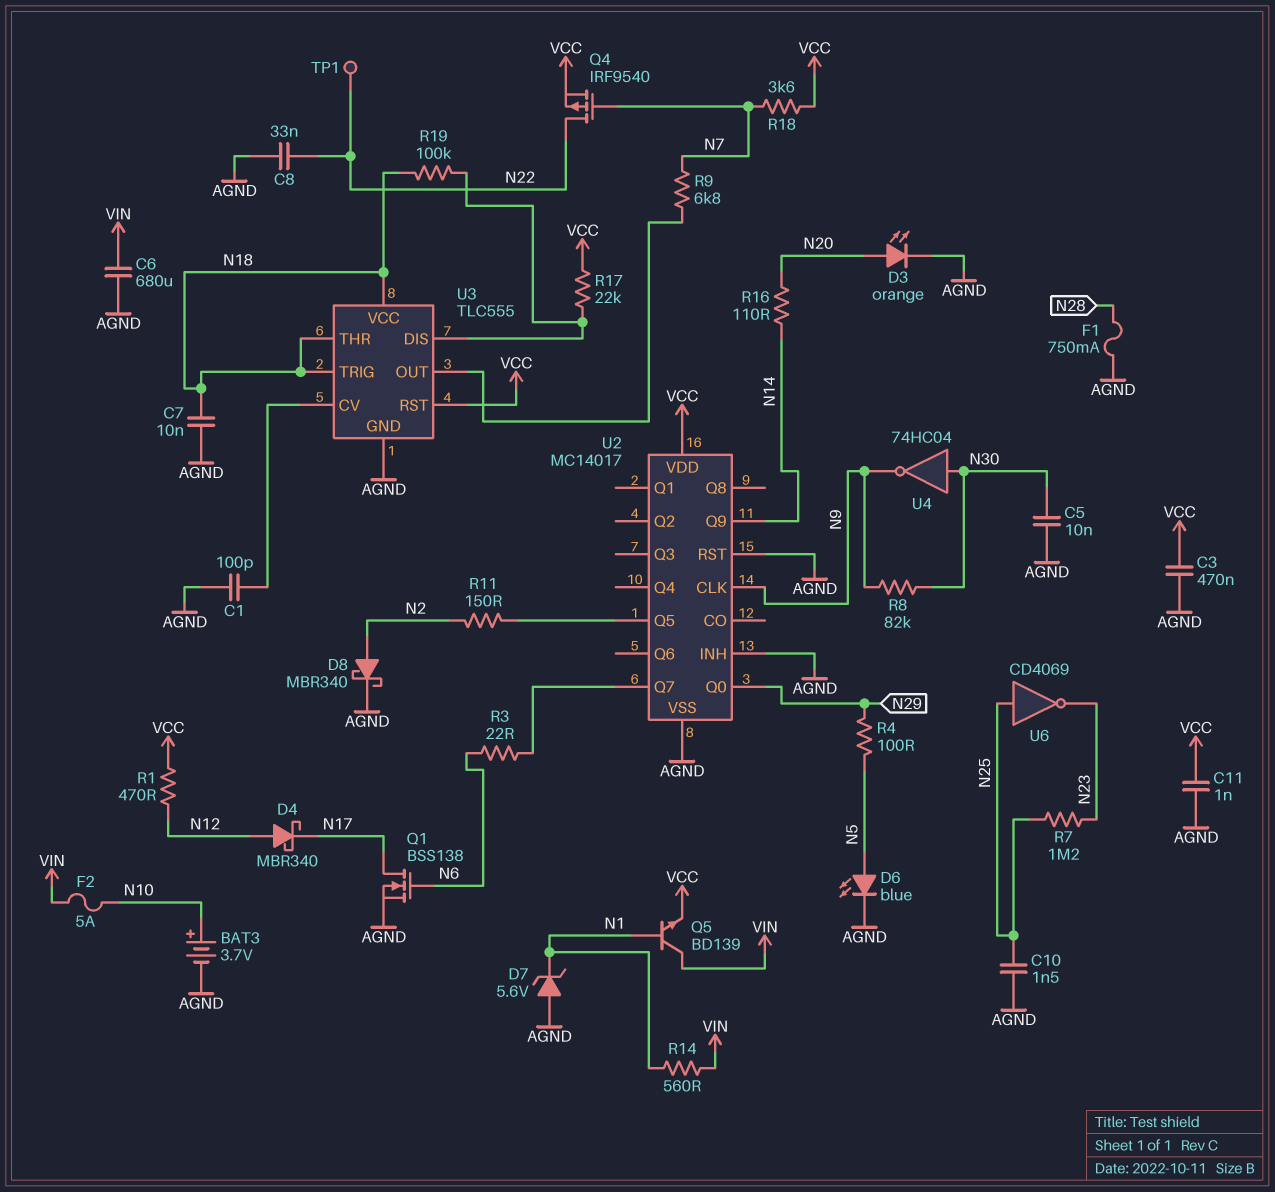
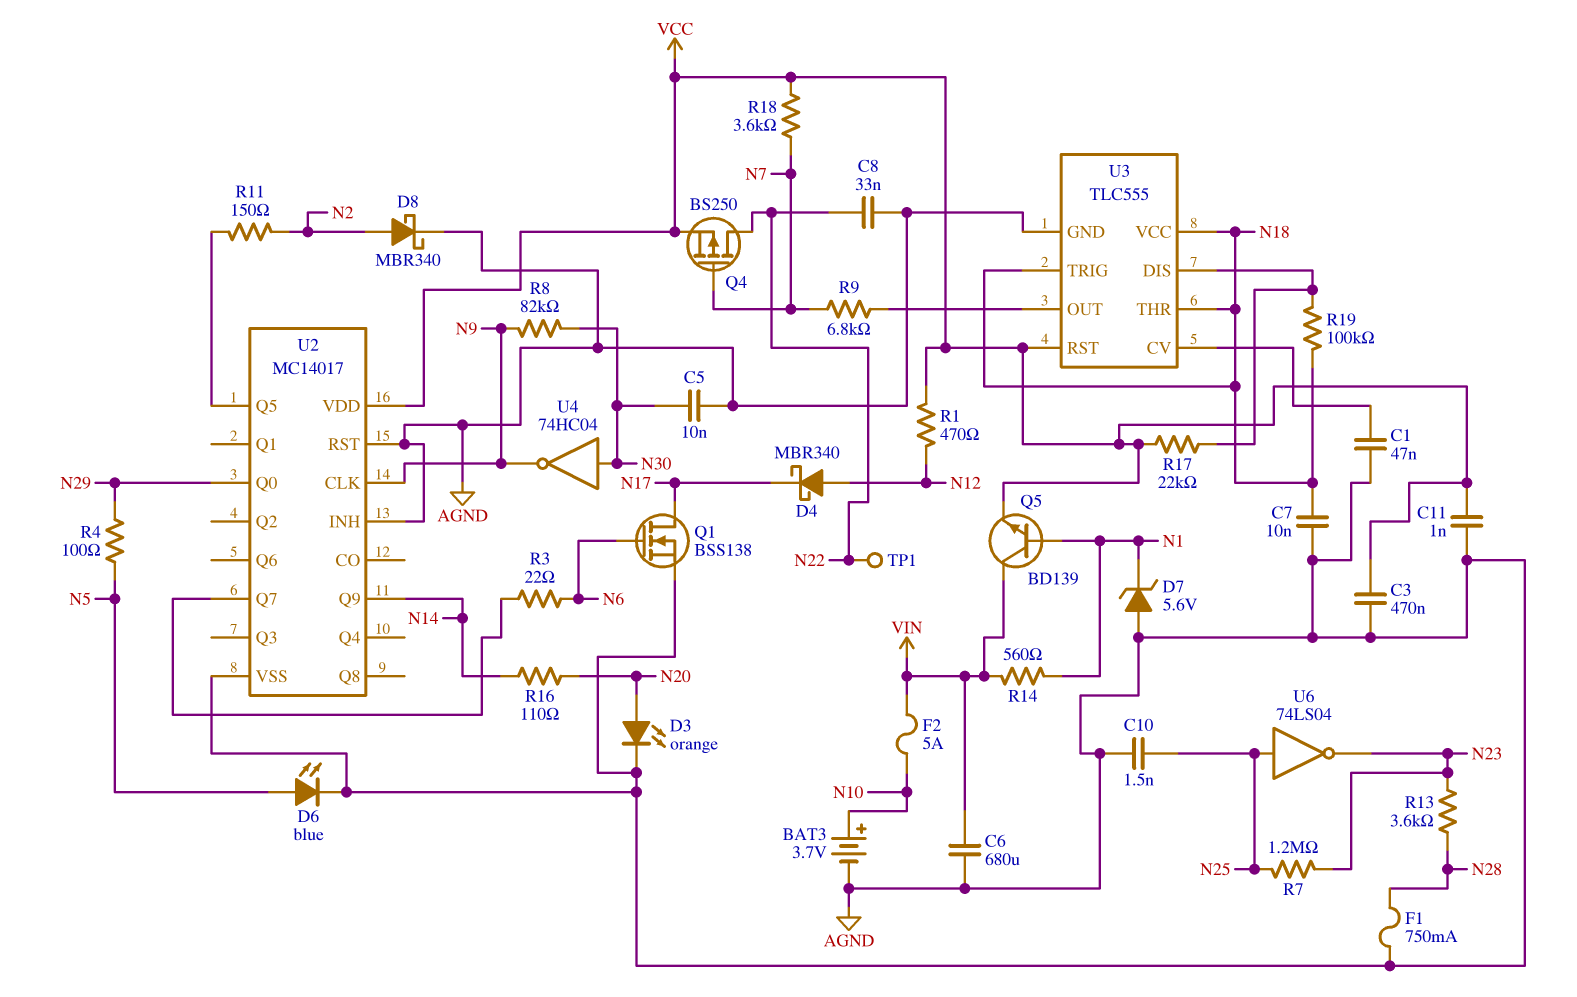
C1: 100pF (AGND, U3/CV) -> 47nF (AGND, U3/CV)
Q4: PMOS IRF9540 (G N7, D N22, S VCC) -> PMOS BS250 (G N7, D N22, S VCC)
R13: none -> 3.6k (N23, N28)
U6: NOT CD4069 (in N25, out N23) -> NOT 74LS04 (in N25, out N23)

